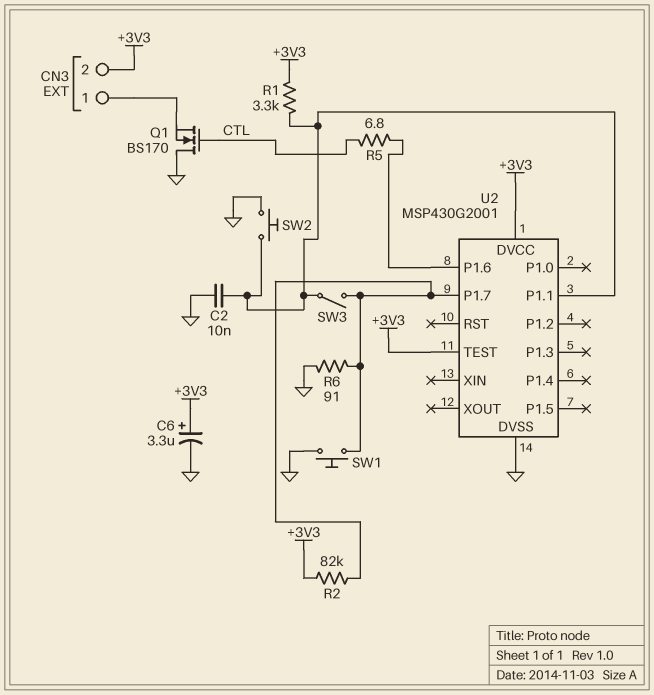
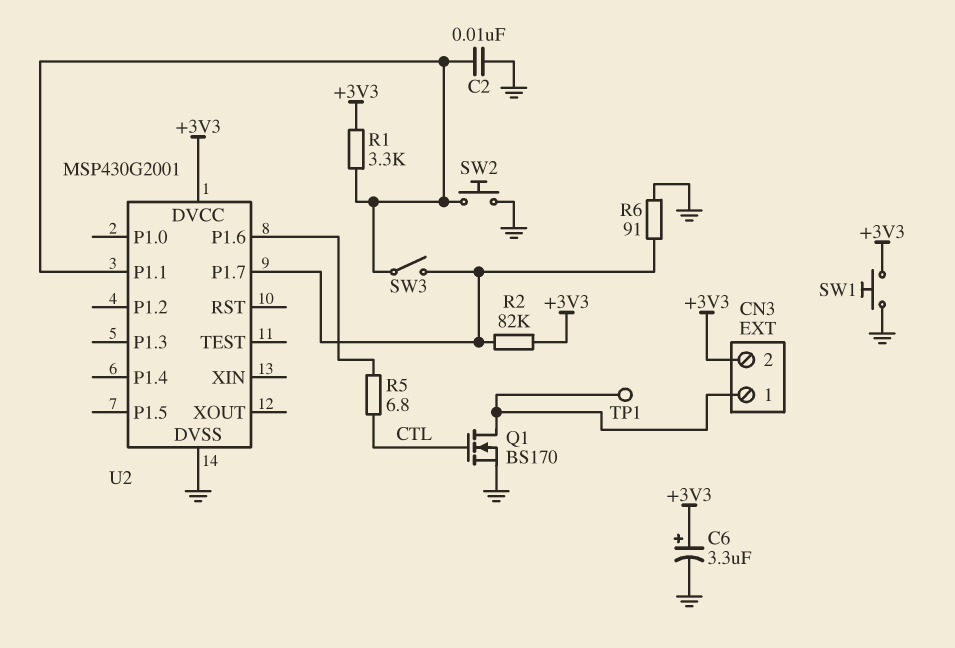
Q1: NMOS BS170 (G CTL, D GND, S CN3/1) -> NMOS BS170 (G CTL, D CN3/1, S GND)
SW1: button (GND, U2/P1.7) -> button (+3V3, GND)
TP1: none -> test point (CN3/1)
U2 pin TEST: +3V3 -> none

